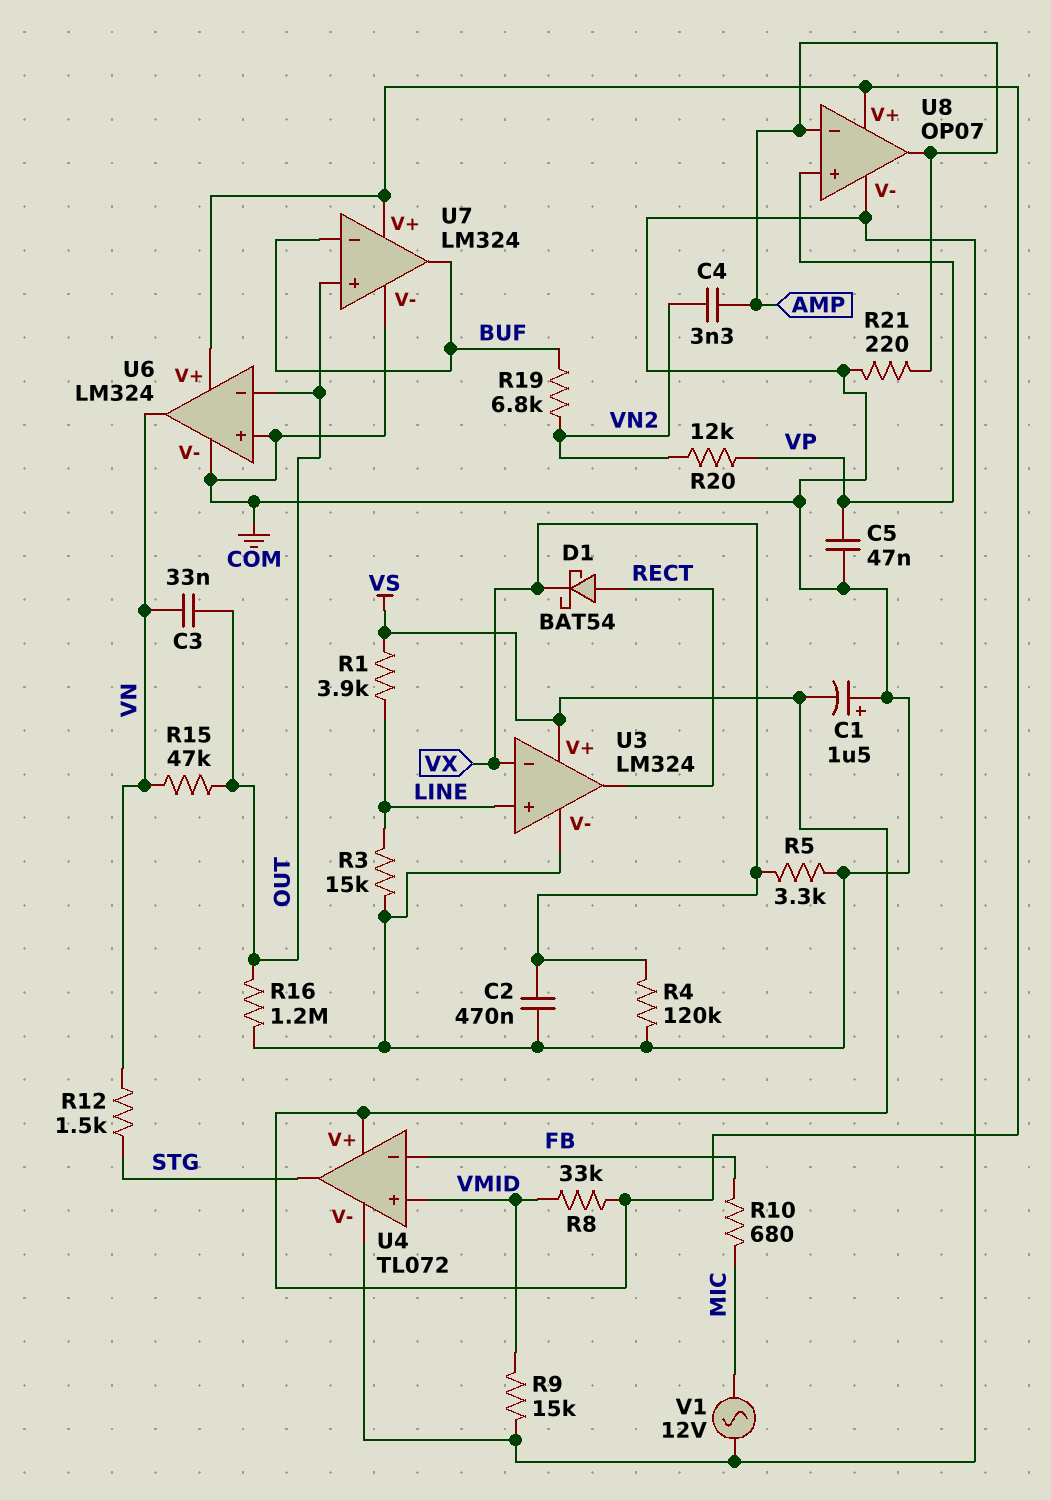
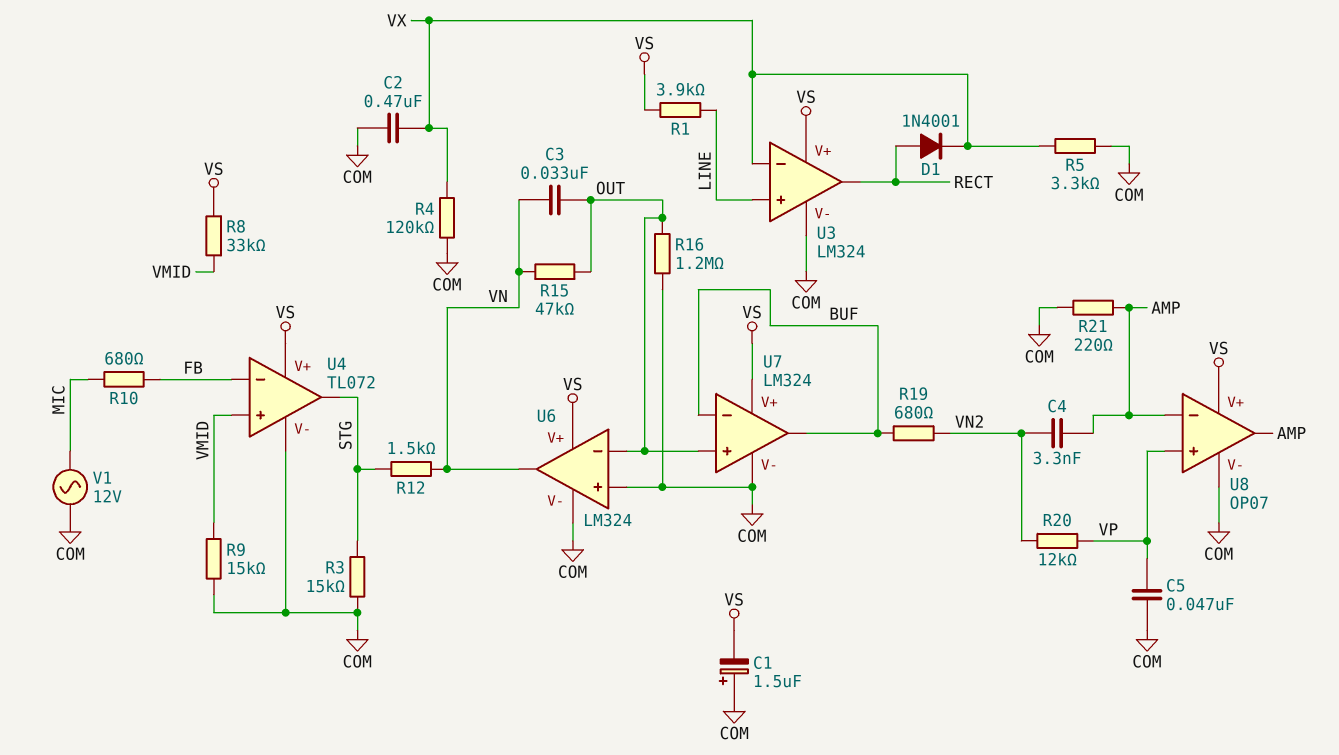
D1: schottky BAT54 (A RECT, K VX) -> diode 1N4001 (A RECT, K VX)
R3: 15k (COM, LINE) -> 15k (COM, STG)
R19: 6.8k (BUF, VN2) -> 680 (BUF, VN2)

